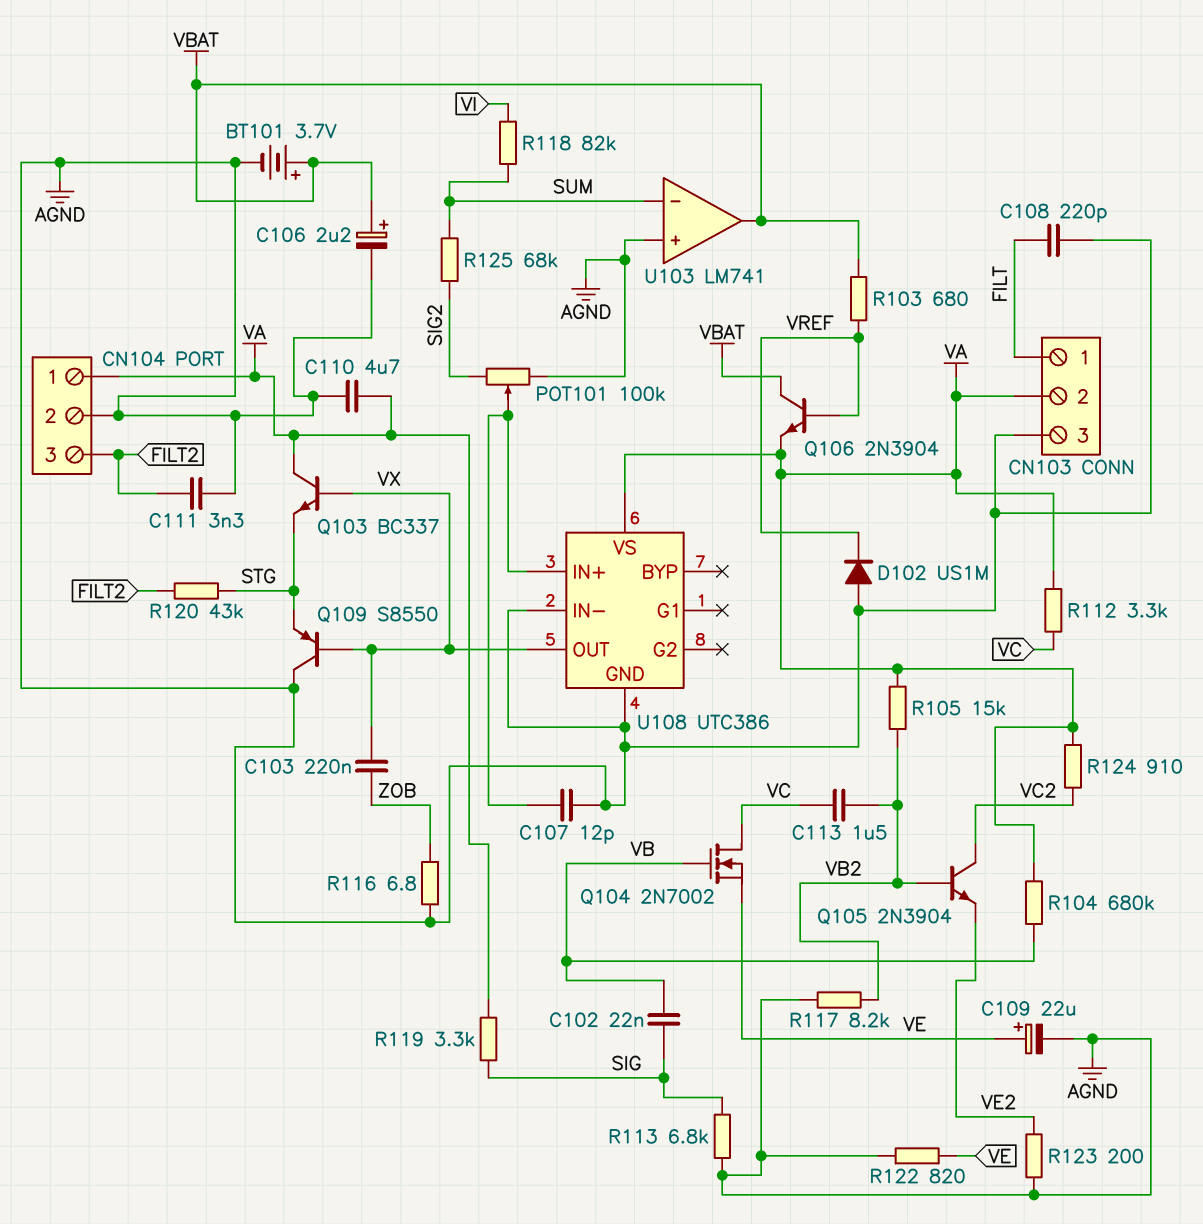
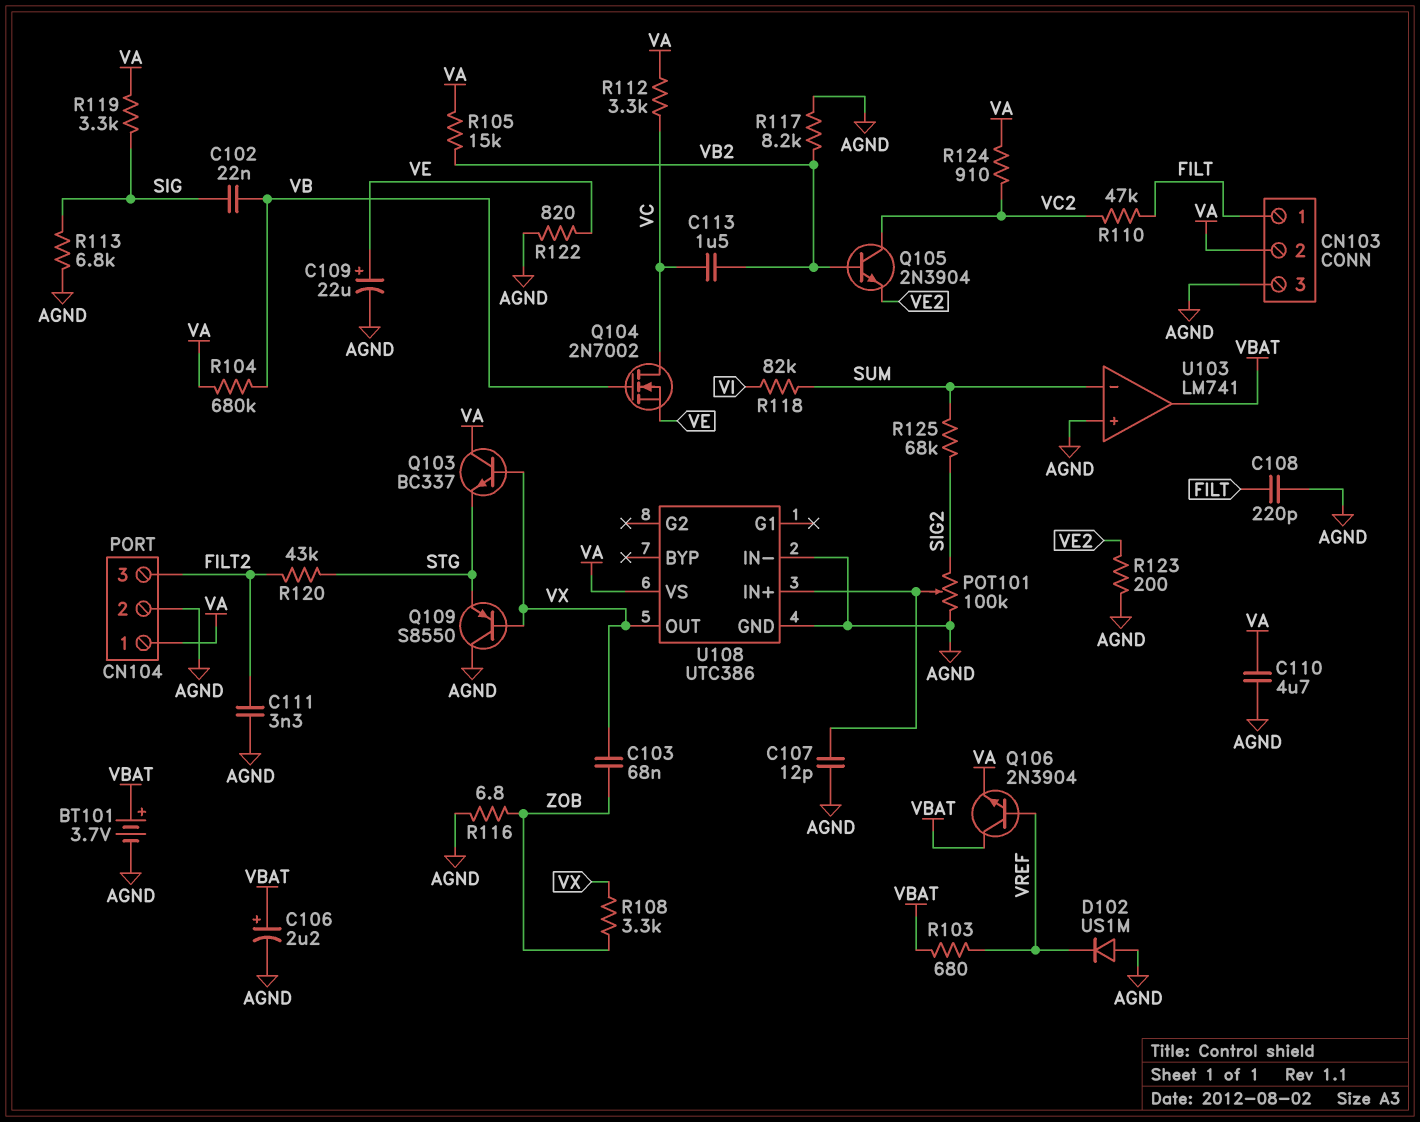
C103: 220nF (VX, ZOB) -> 68nF (VX, ZOB)
R108: none -> 3.3k (VX, ZOB)
R110: none -> 47k (FILT, VC2)

